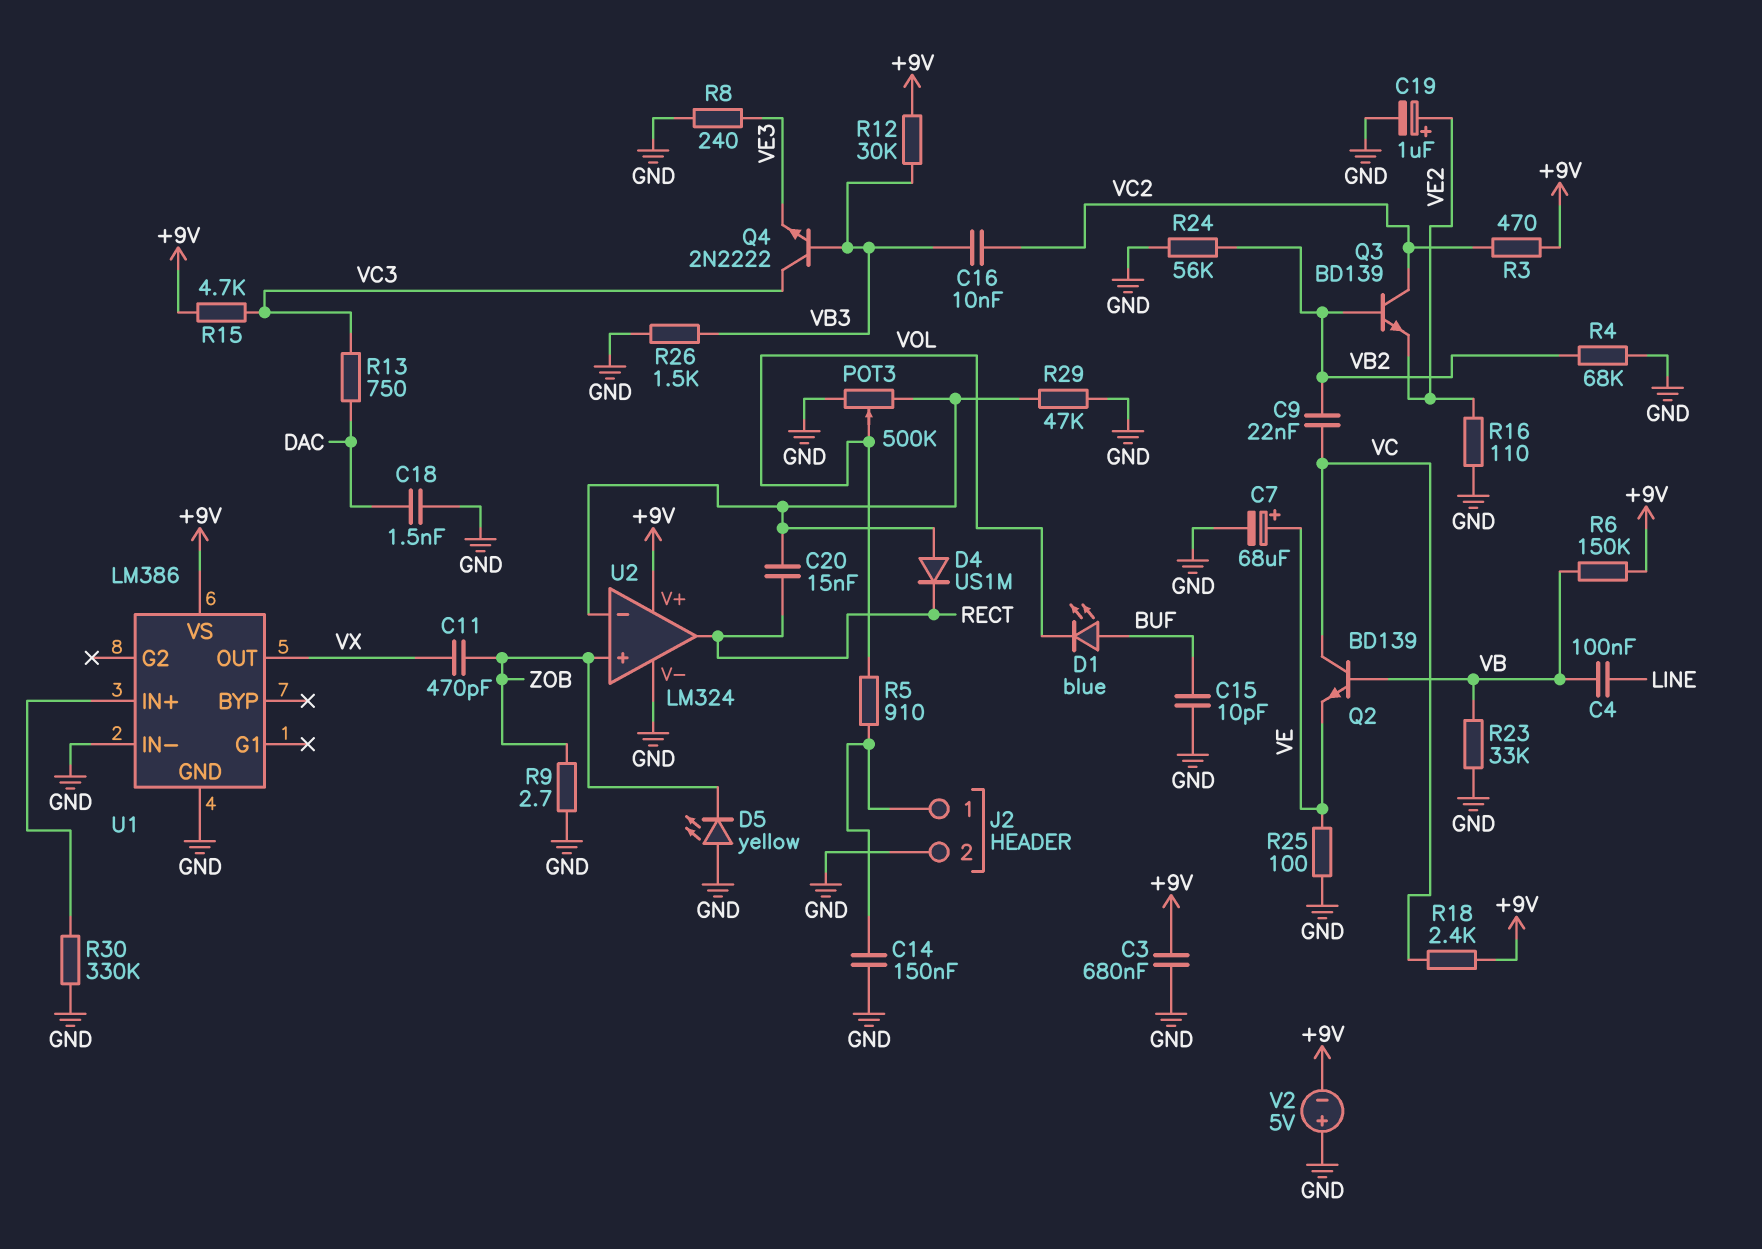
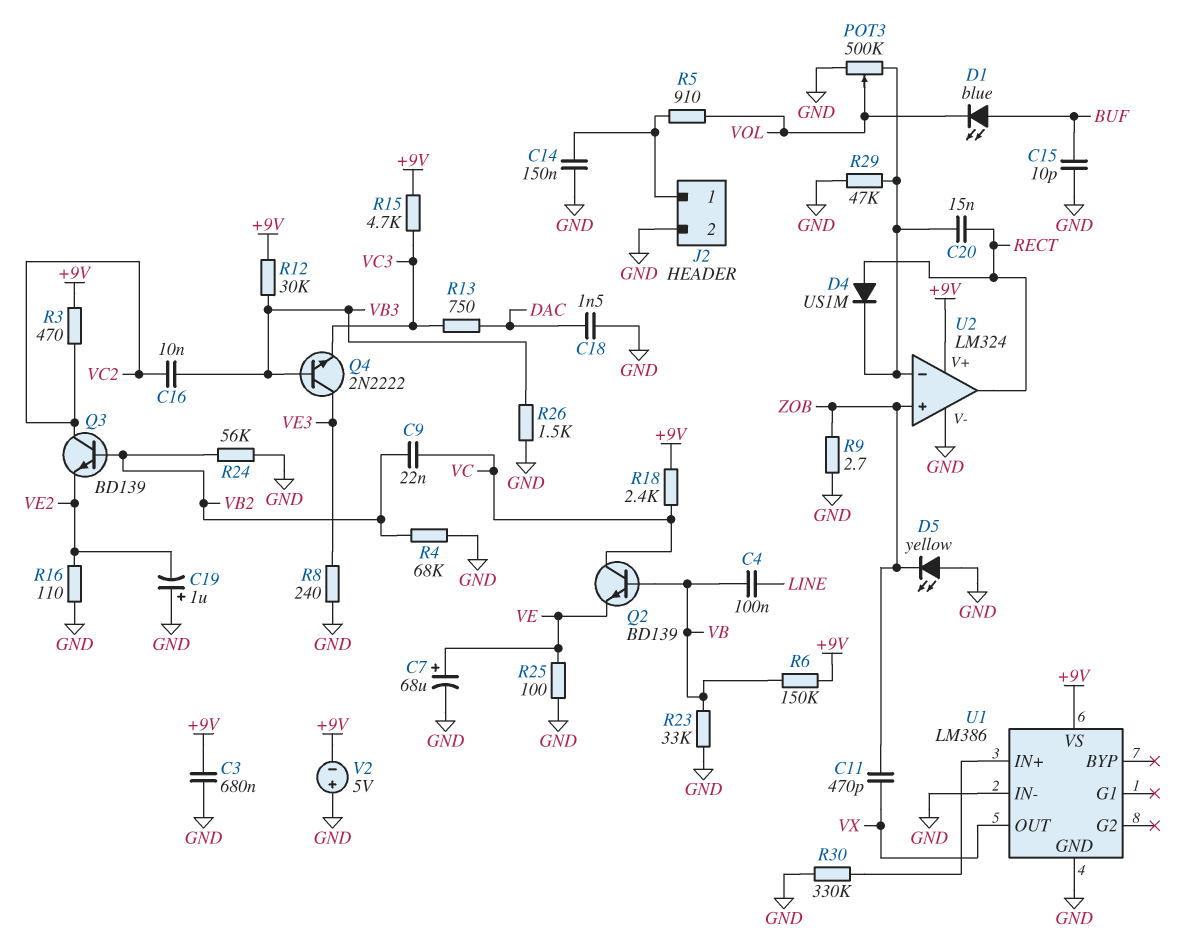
C19: 1uF (plus VE2, minus GND) -> 1uF (plus GND, minus VE2)
D4: diode US1M (A U2/in-, K RECT) -> diode US1M (A RECT, K U2/in-)
Q4: NPN 2N2222 (B VB3, C VC3, E VE3) -> NPN 2N2222 (B VB3, C VE3, E VC3)

